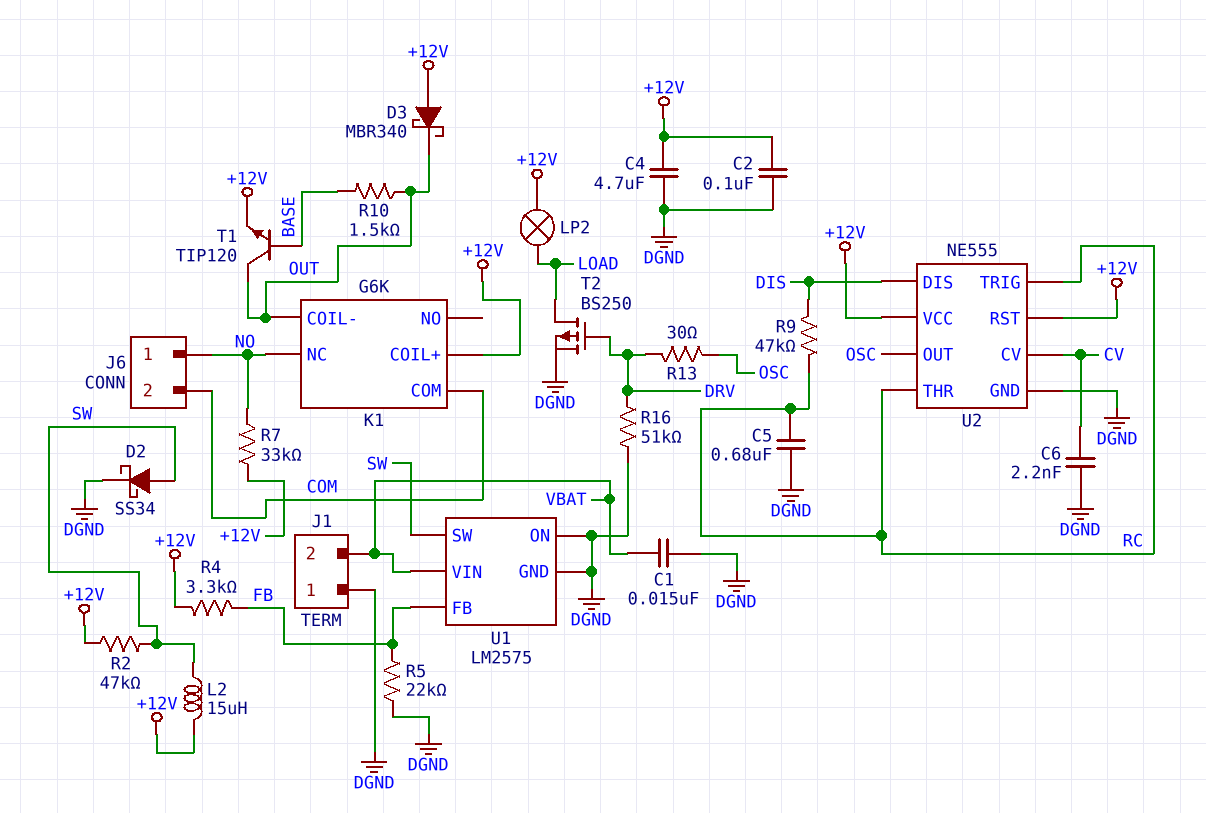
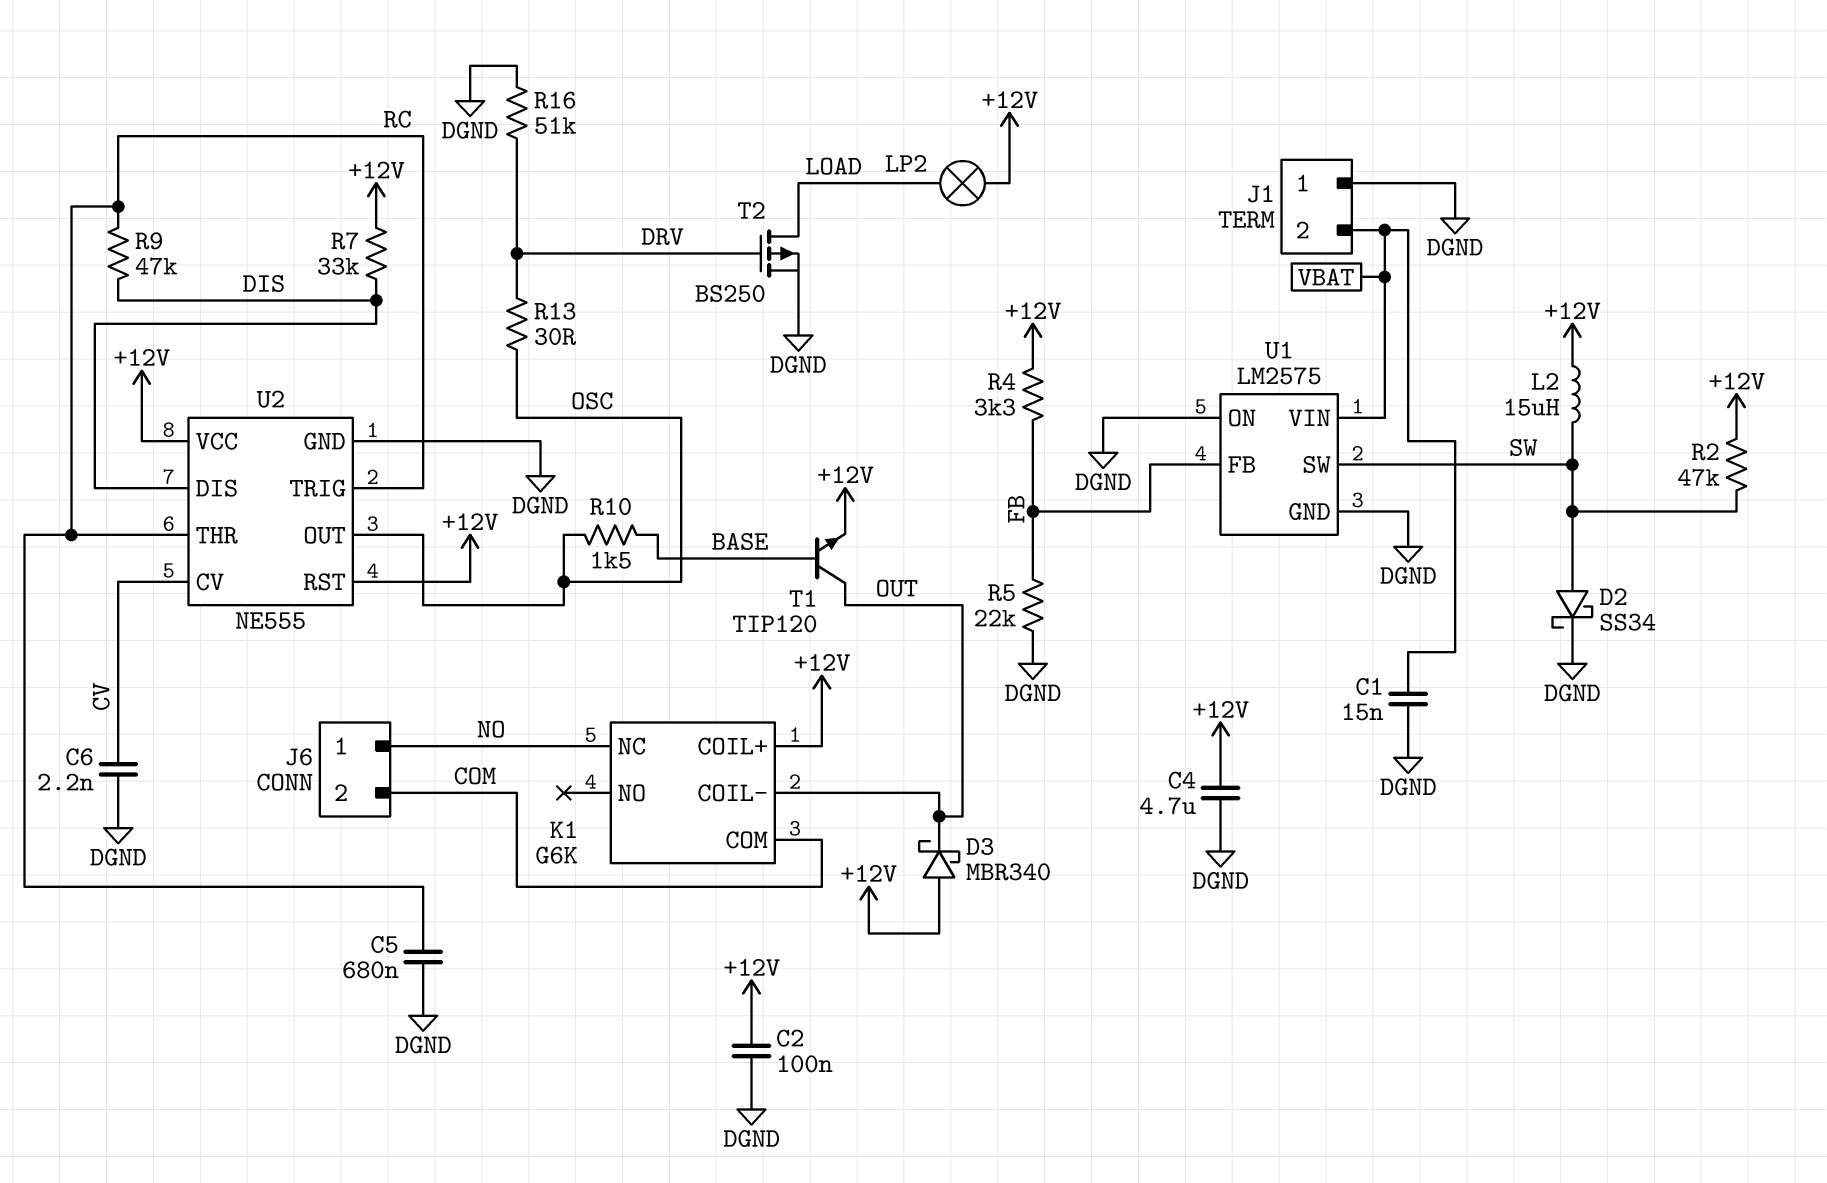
R7: 33k (+12V, NO) -> 33k (+12V, DIS)
R10: 1.5k (BASE, OUT) -> 1.5k (BASE, OSC)

